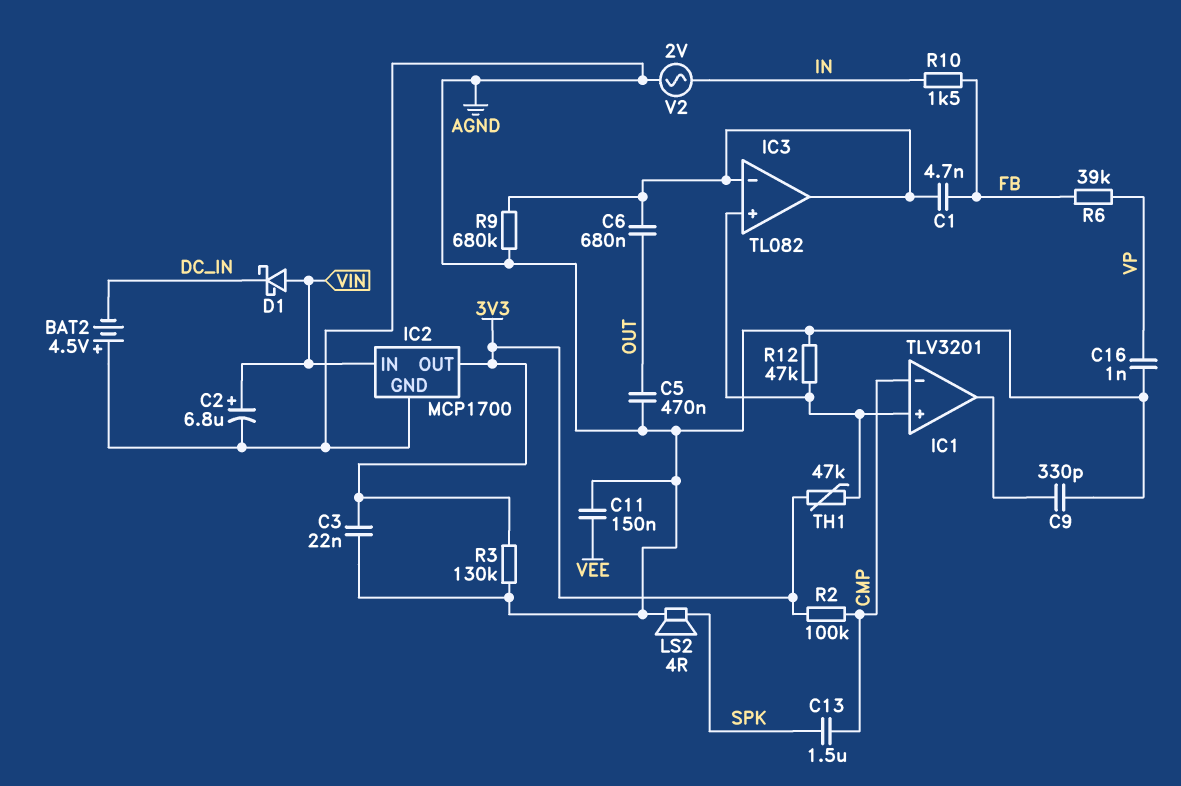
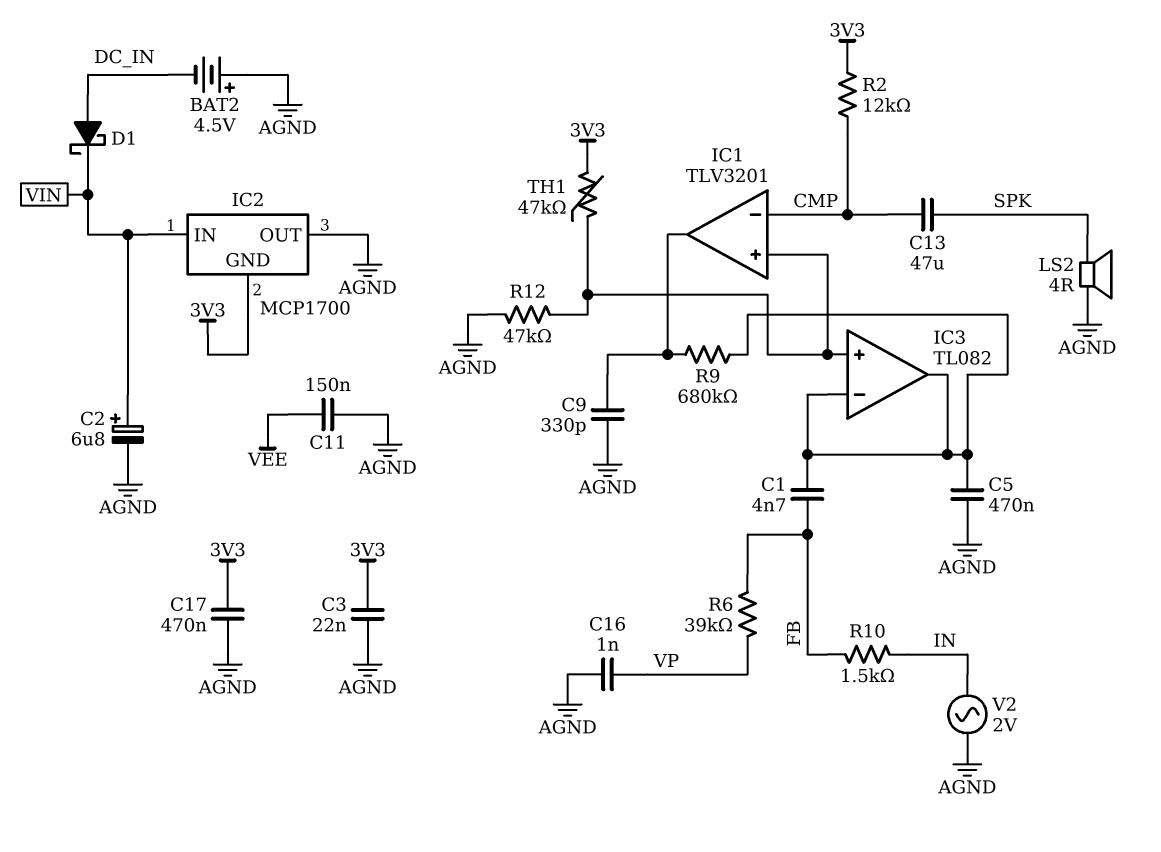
C5: 470nF (AGND, OUT) -> 470nF (AGND, IC3/in-)
C6: 680nF (IC3/in-, OUT) -> none
C13: 1.5uF (CMP, SPK) -> 47uF (CMP, SPK)
C17: none -> 470nF (3V3, AGND)
D1: schottky (A VIN, K DC_IN) -> schottky (A DC_IN, K VIN)
IC2 pin GND: AGND -> 3V3
IC2 pin OUT: 3V3 -> AGND
R2: 100k (3V3, CMP) -> 12k (3V3, CMP)
R3: 130k (3V3, AGND) -> none
R9: 680k (AGND, IC3/in-) -> 680k (IC1/out, IC3/in-)

